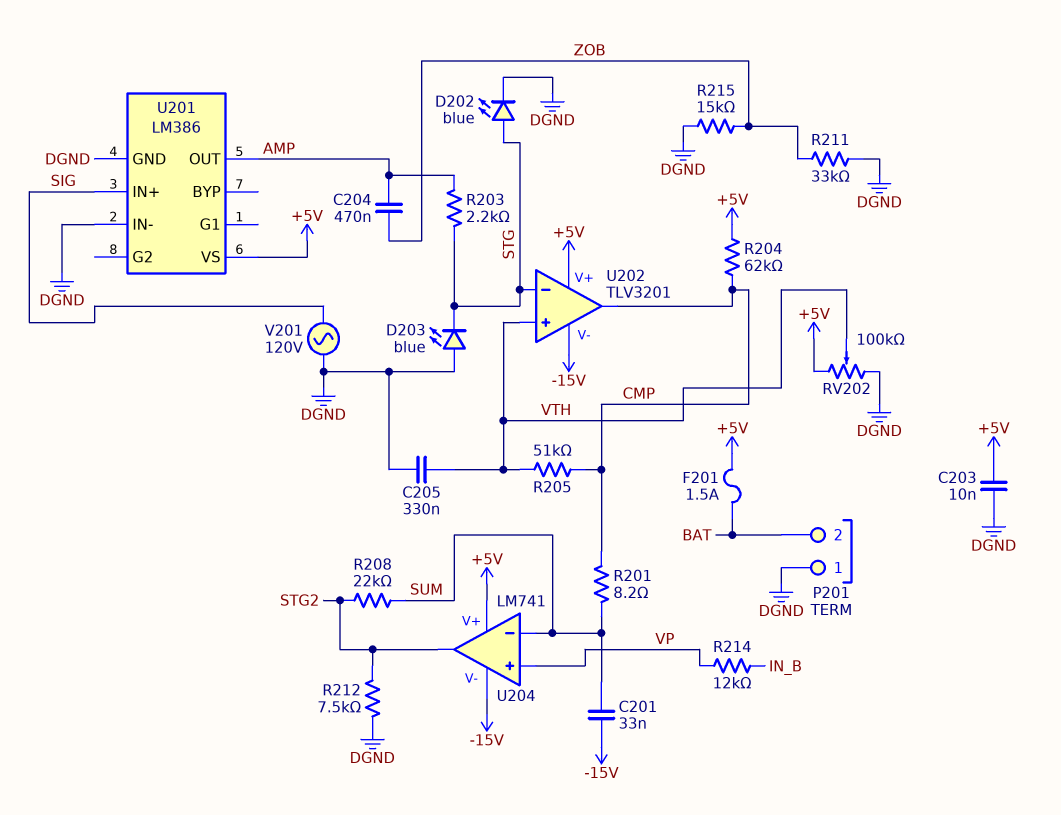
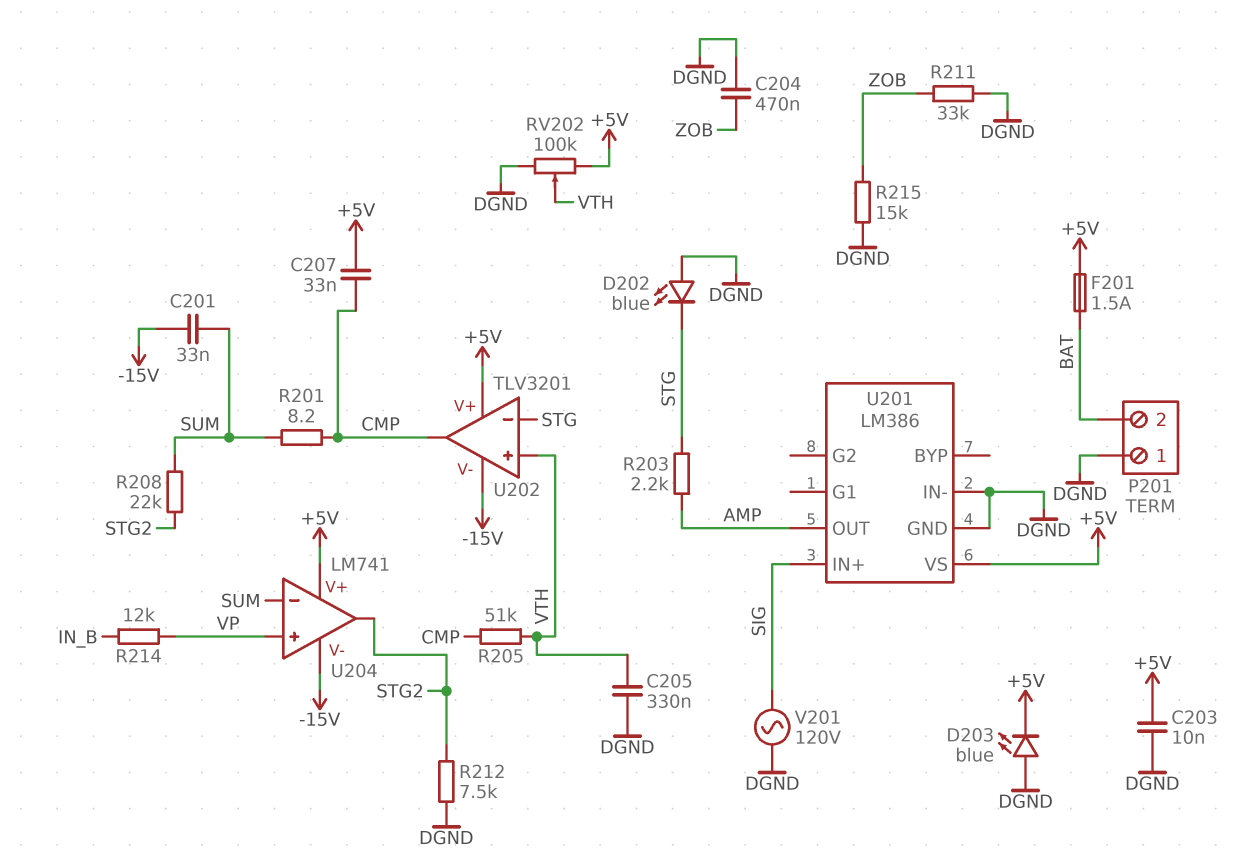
C204: 470nF (AMP, ZOB) -> 470nF (DGND, ZOB)
C207: none -> 33nF (+5V, CMP)
D202: LED blue (A STG, K DGND) -> LED blue (A DGND, K STG)
D203: LED blue (A DGND, K STG) -> LED blue (A DGND, K +5V)
R204: 62k (+5V, CMP) -> none

